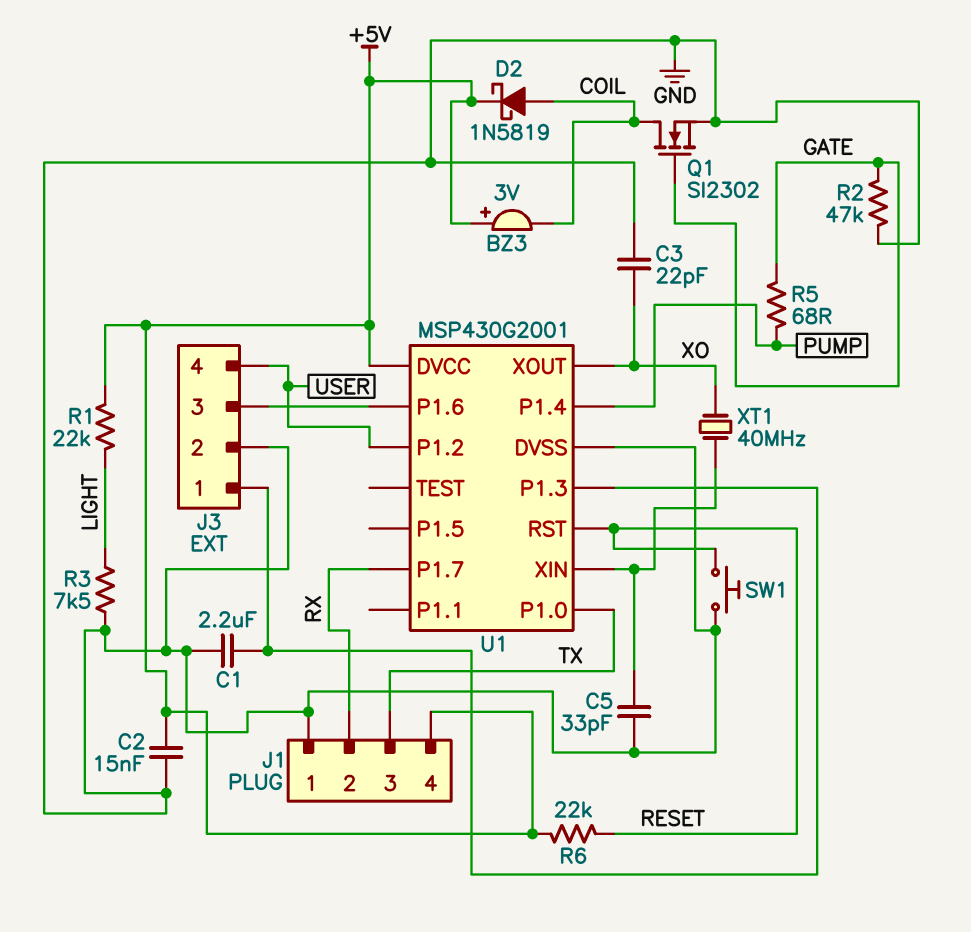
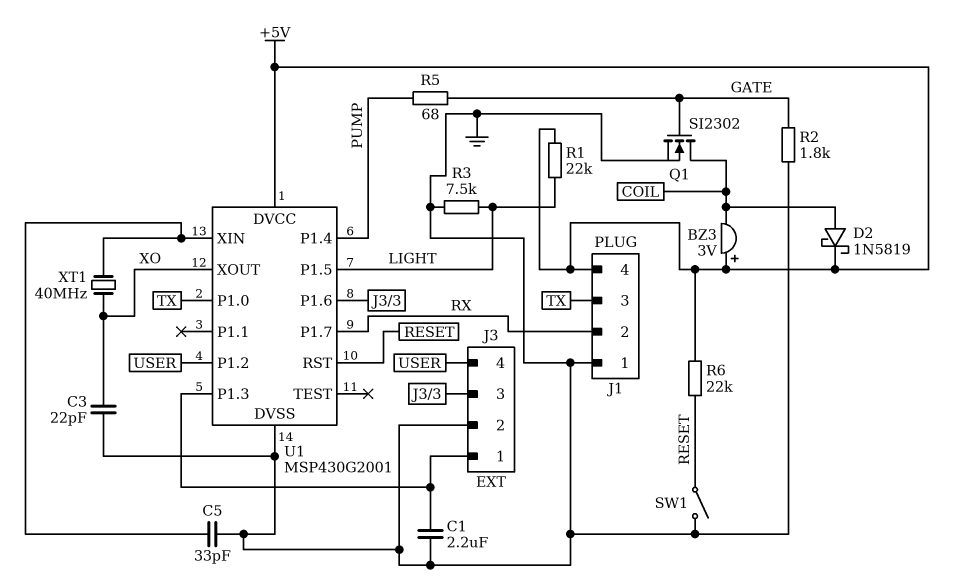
C2: 15nF (+5V, GND) -> none
R2: 47k (GATE, GND) -> 1.8k (GATE, GND)
SW1: button (GND, RESET) -> switch (GND, RESET)
U1 pin P1.5: none -> LIGHT

